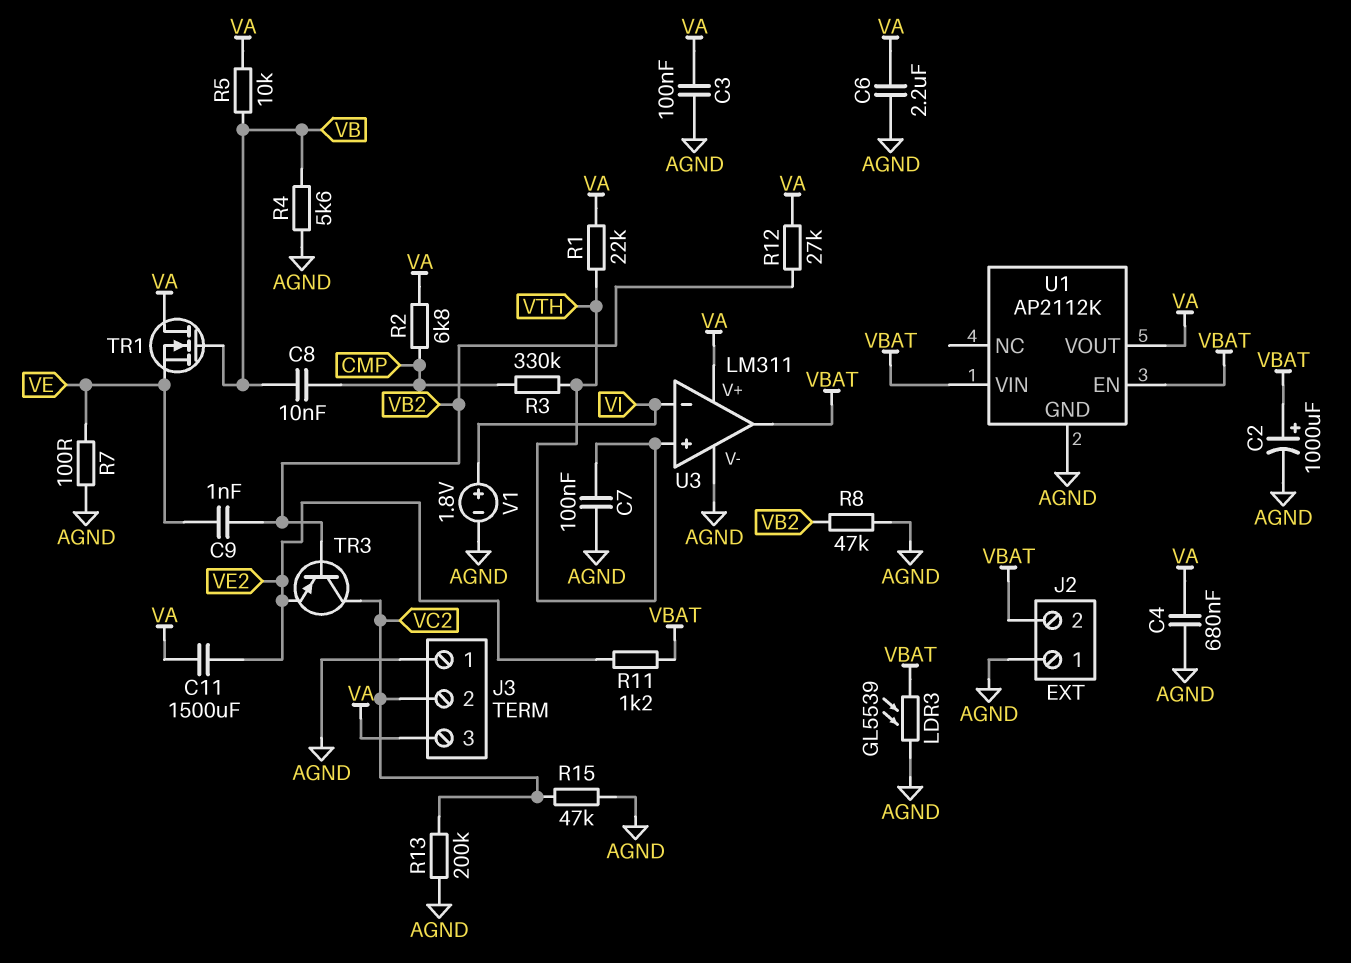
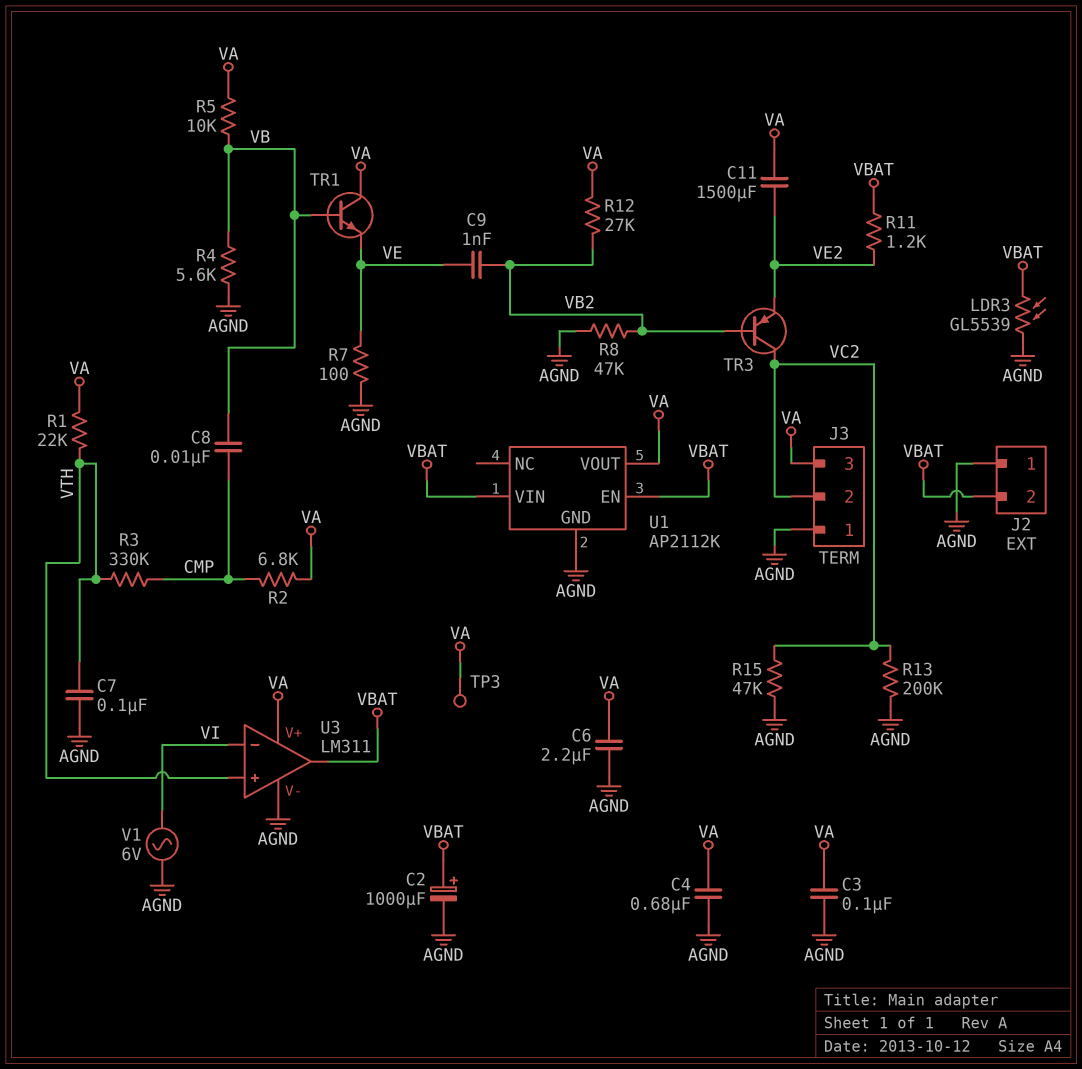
TP3: none -> test point (VA)
TR1: NMOS (G VB, D VA, S VE) -> NPN (B VB, C VA, E VE)
V1: 1.8V (plus VI, minus AGND) -> AC 6V (AGND, VI)

